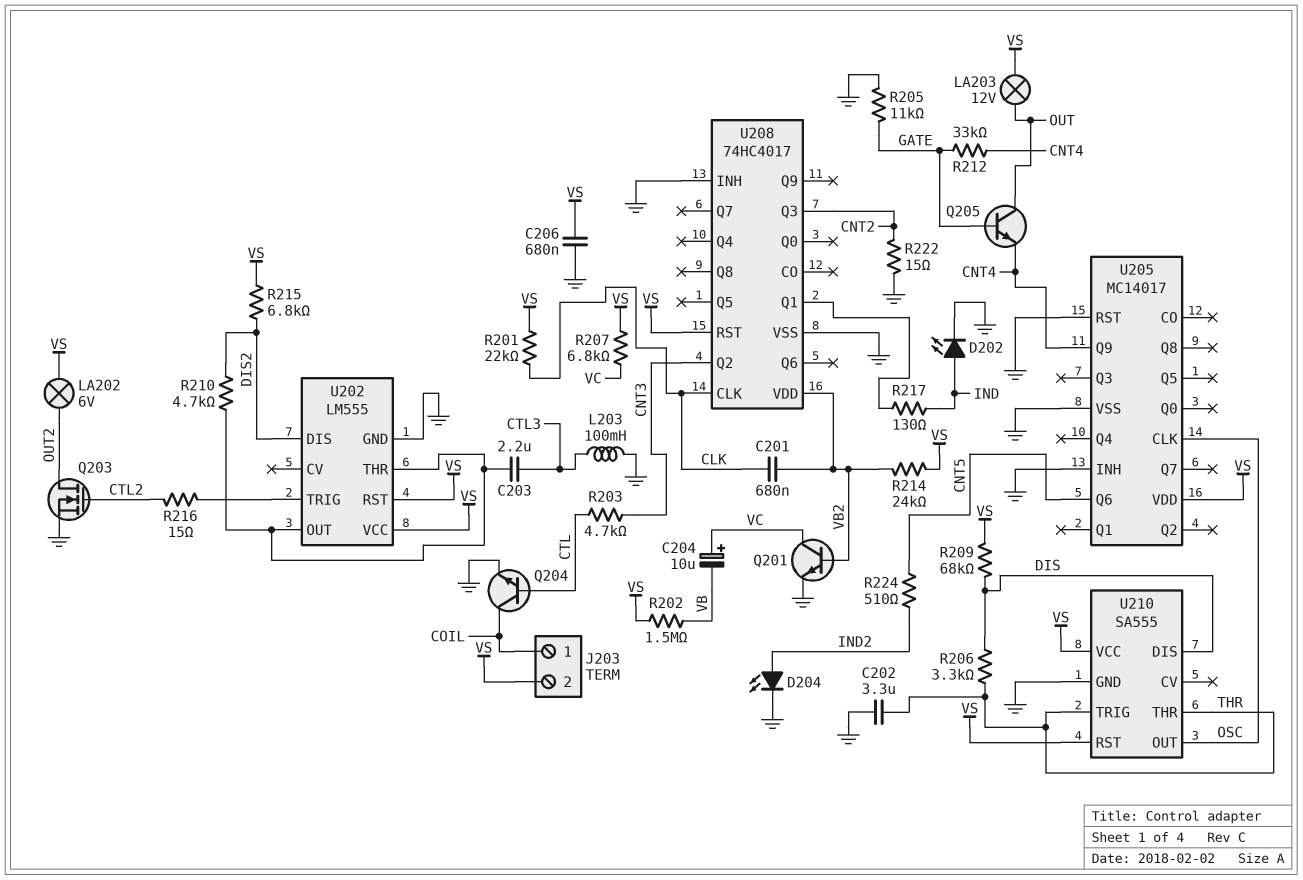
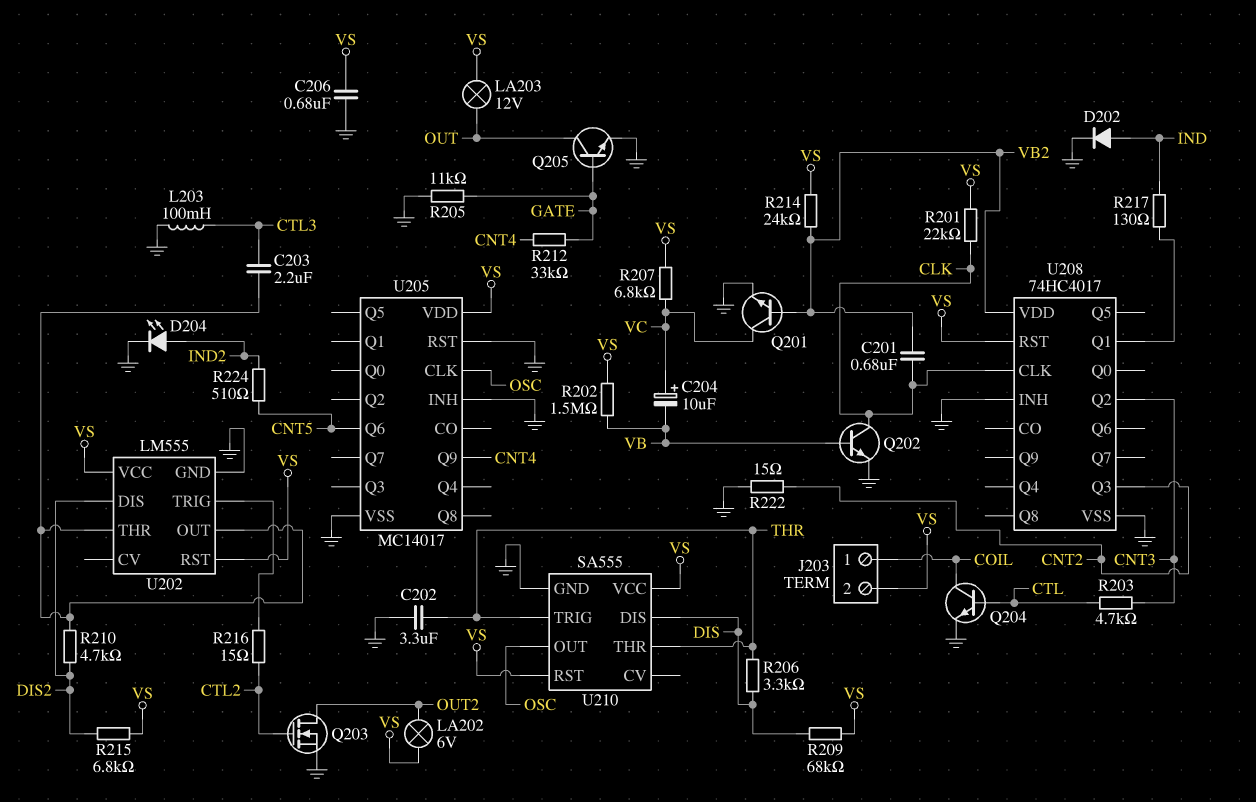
D202: LED (A IND, K GND) -> diode (A IND, K GND)
Q202: none -> NPN (B VB, C CLK, E GND)
Q205: NPN (B GATE, C OUT, E CNT4) -> NPN (B GATE, C OUT, E GND)

